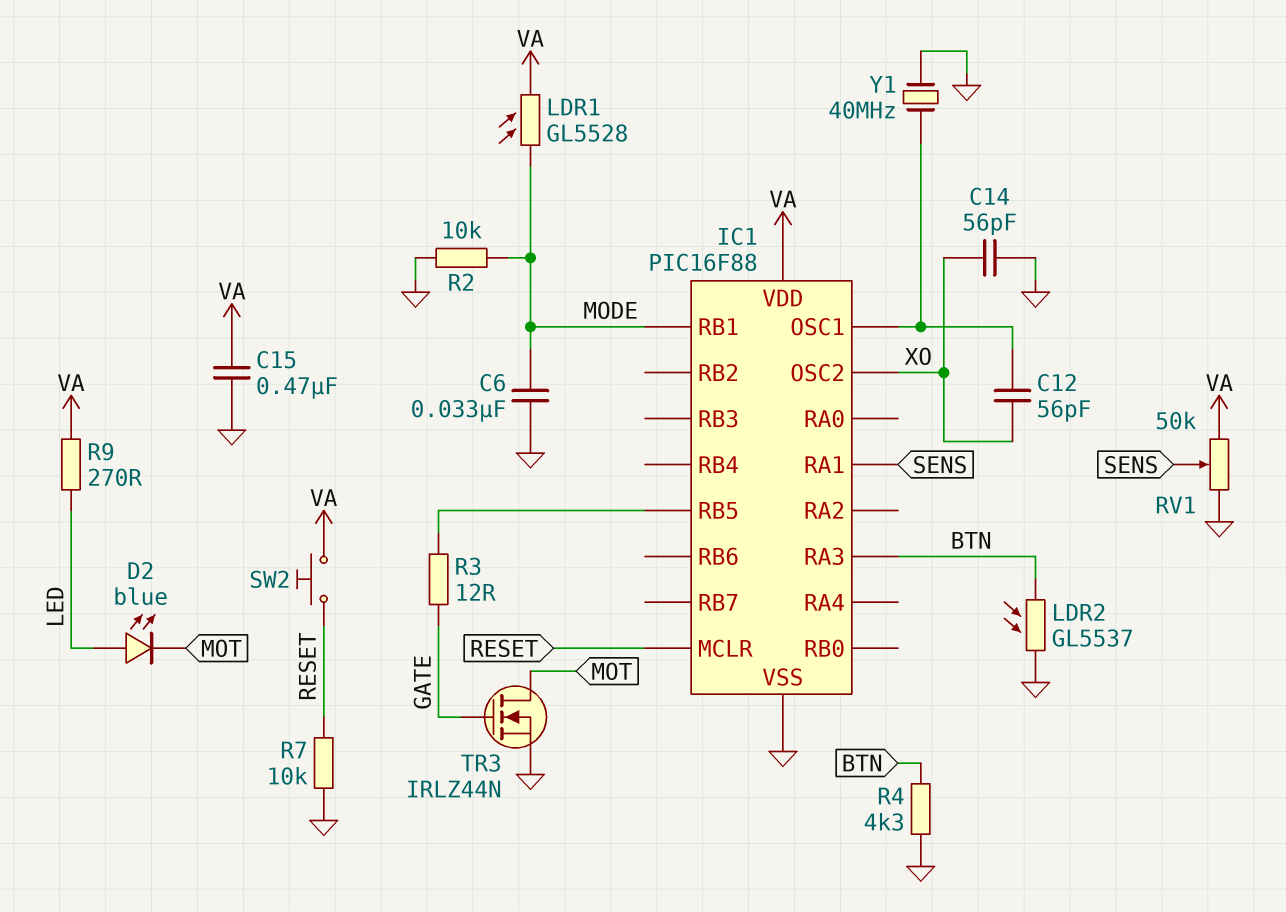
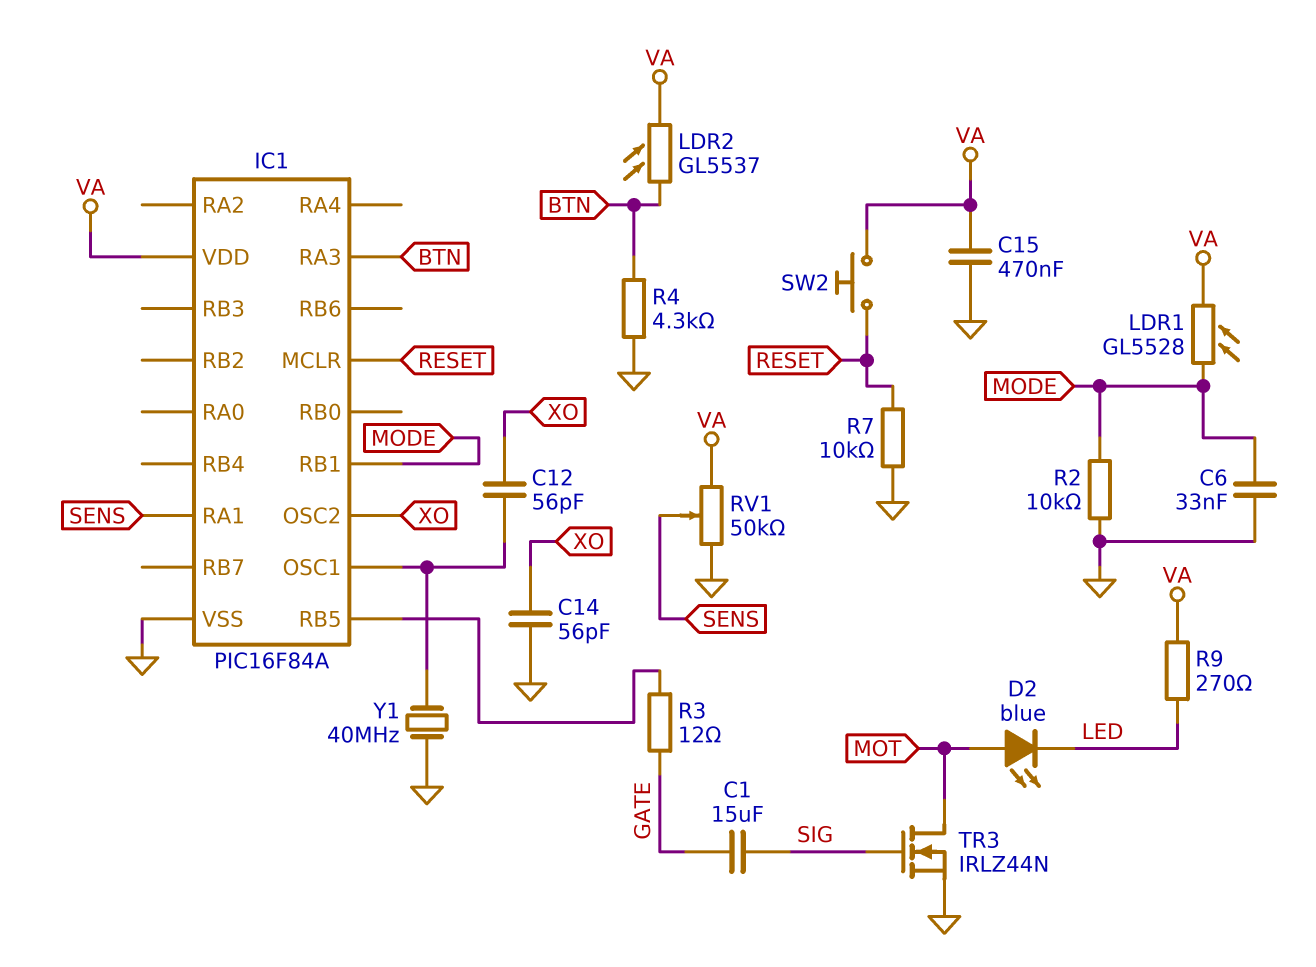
C1: none -> 15uF (GATE, SIG)
D2: LED blue (A LED, K MOT) -> LED blue (A MOT, K LED)
IC1: PIC16F88 -> PIC16F84A
LDR2: GL5537 (BTN, GND) -> GL5537 (BTN, VA)
TR3: NMOS IRLZ44N (G GATE, D MOT, S GND) -> NMOS IRLZ44N (G SIG, D MOT, S GND)

